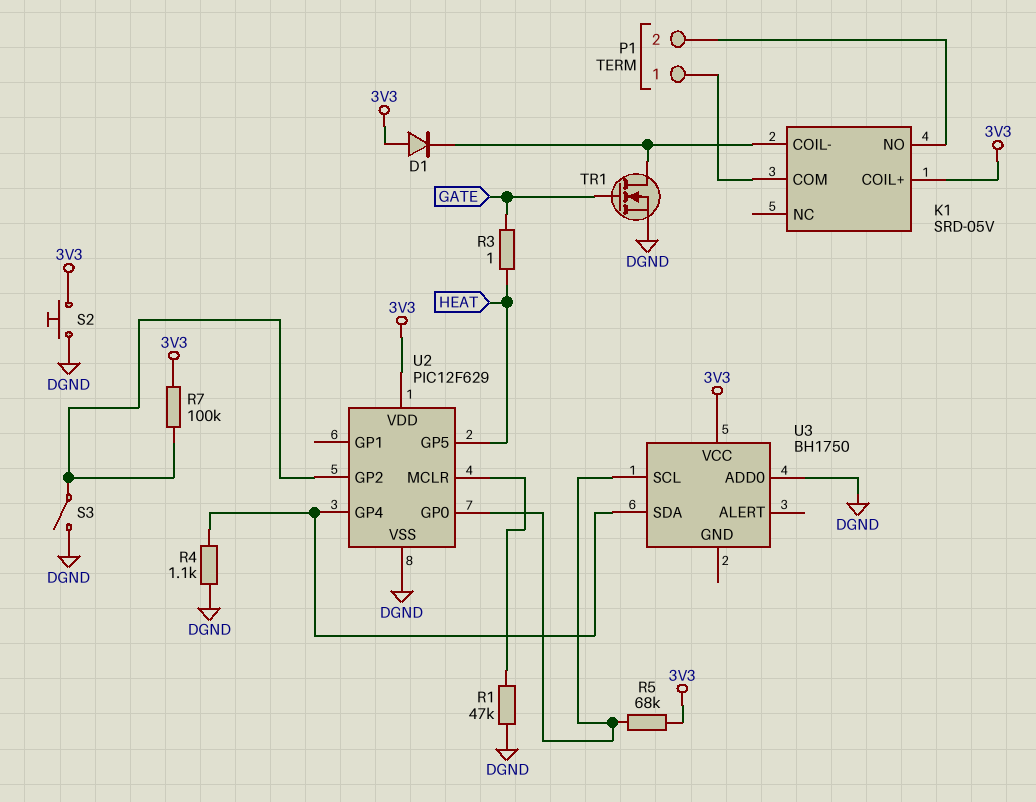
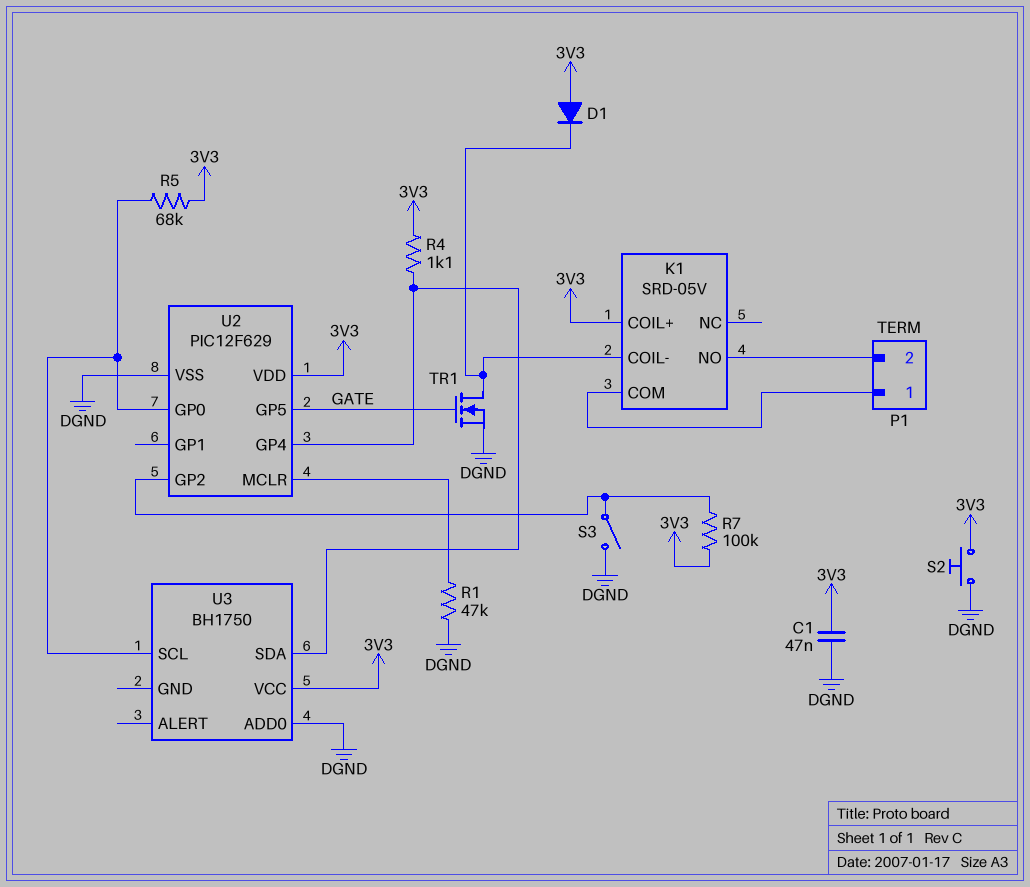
C1: none -> 47nF (3V3, DGND)
R3: 1 (GATE, HEAT) -> none
R4: 1.1k (DGND, U2/GP4) -> 1.1k (3V3, U2/GP4)
U2 pin GP5: HEAT -> GATE

